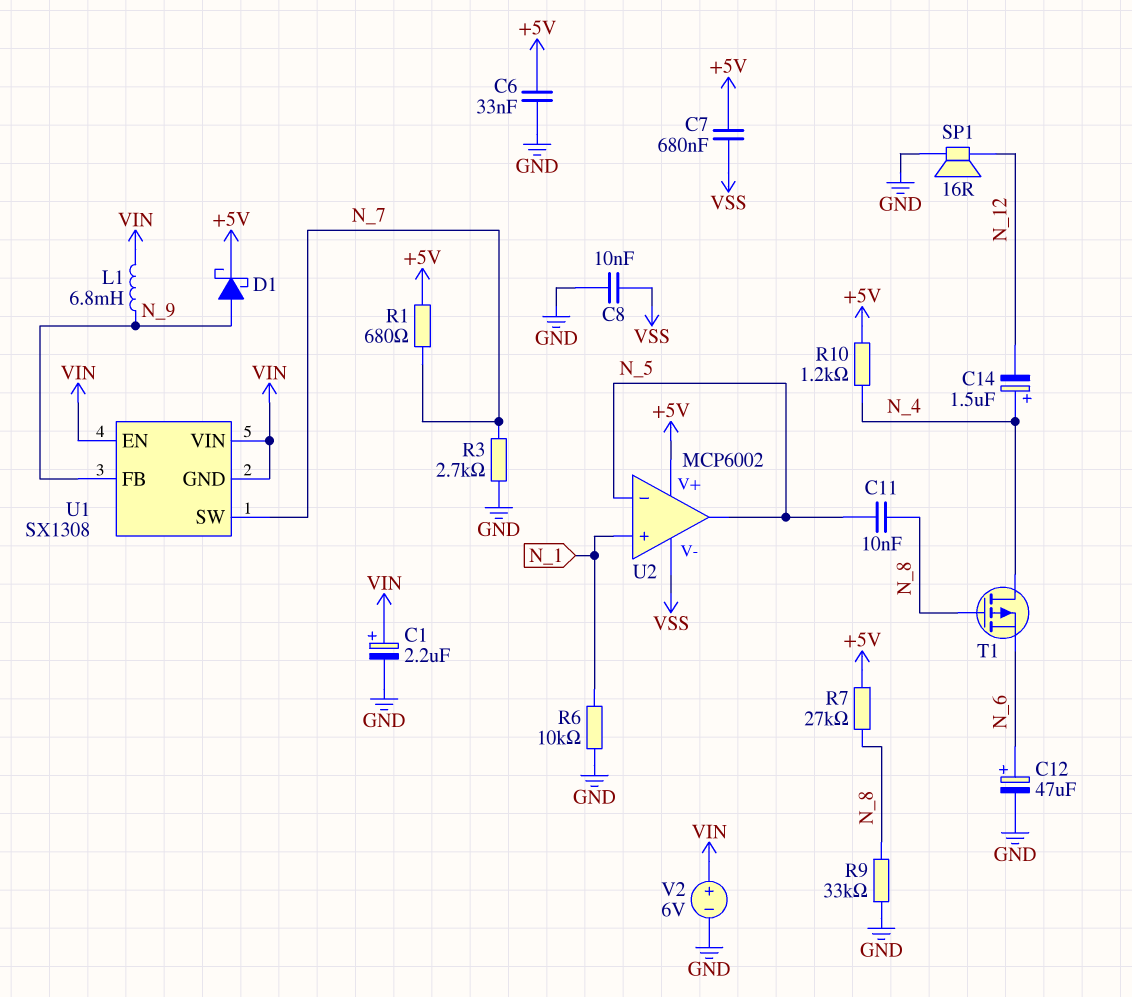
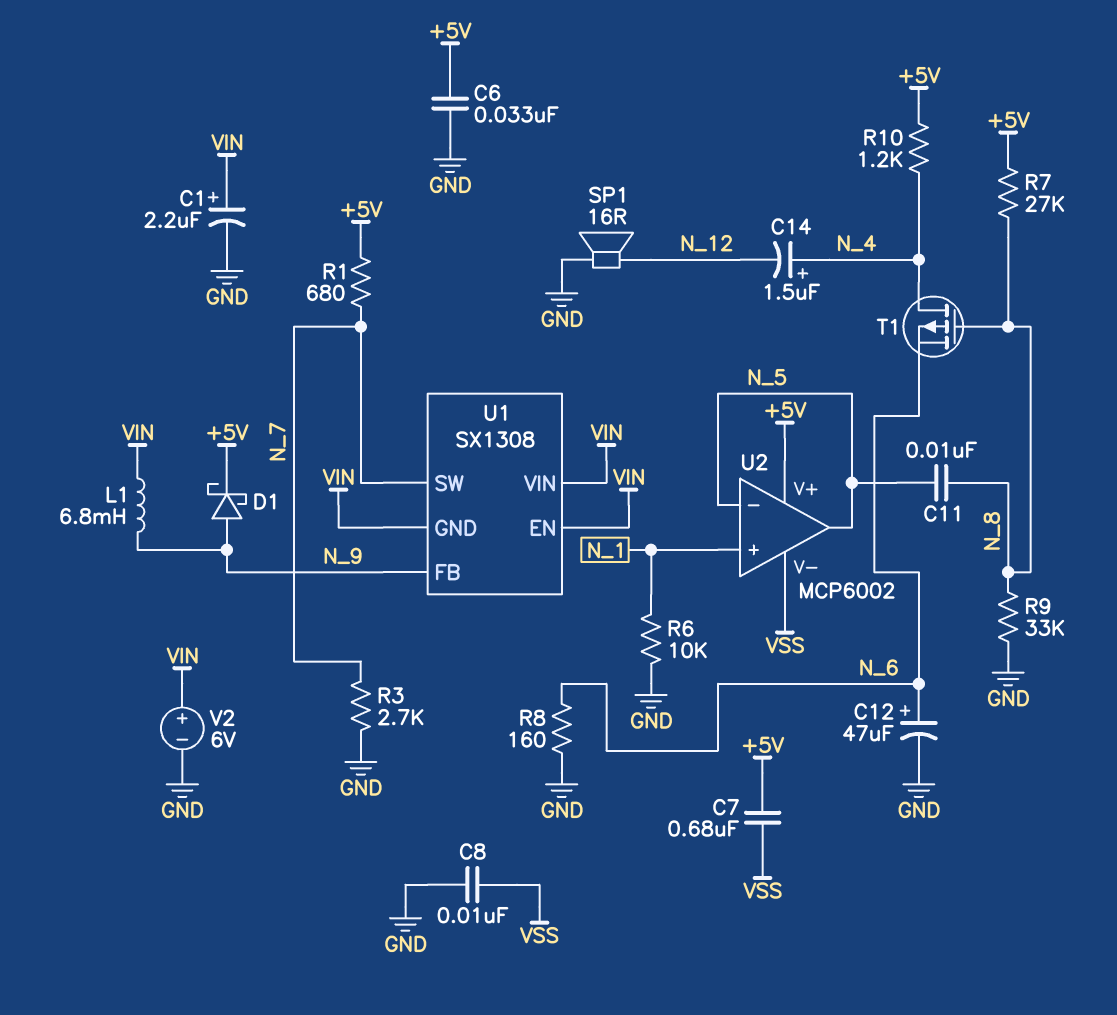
R8: none -> 160 (GND, N_6)

